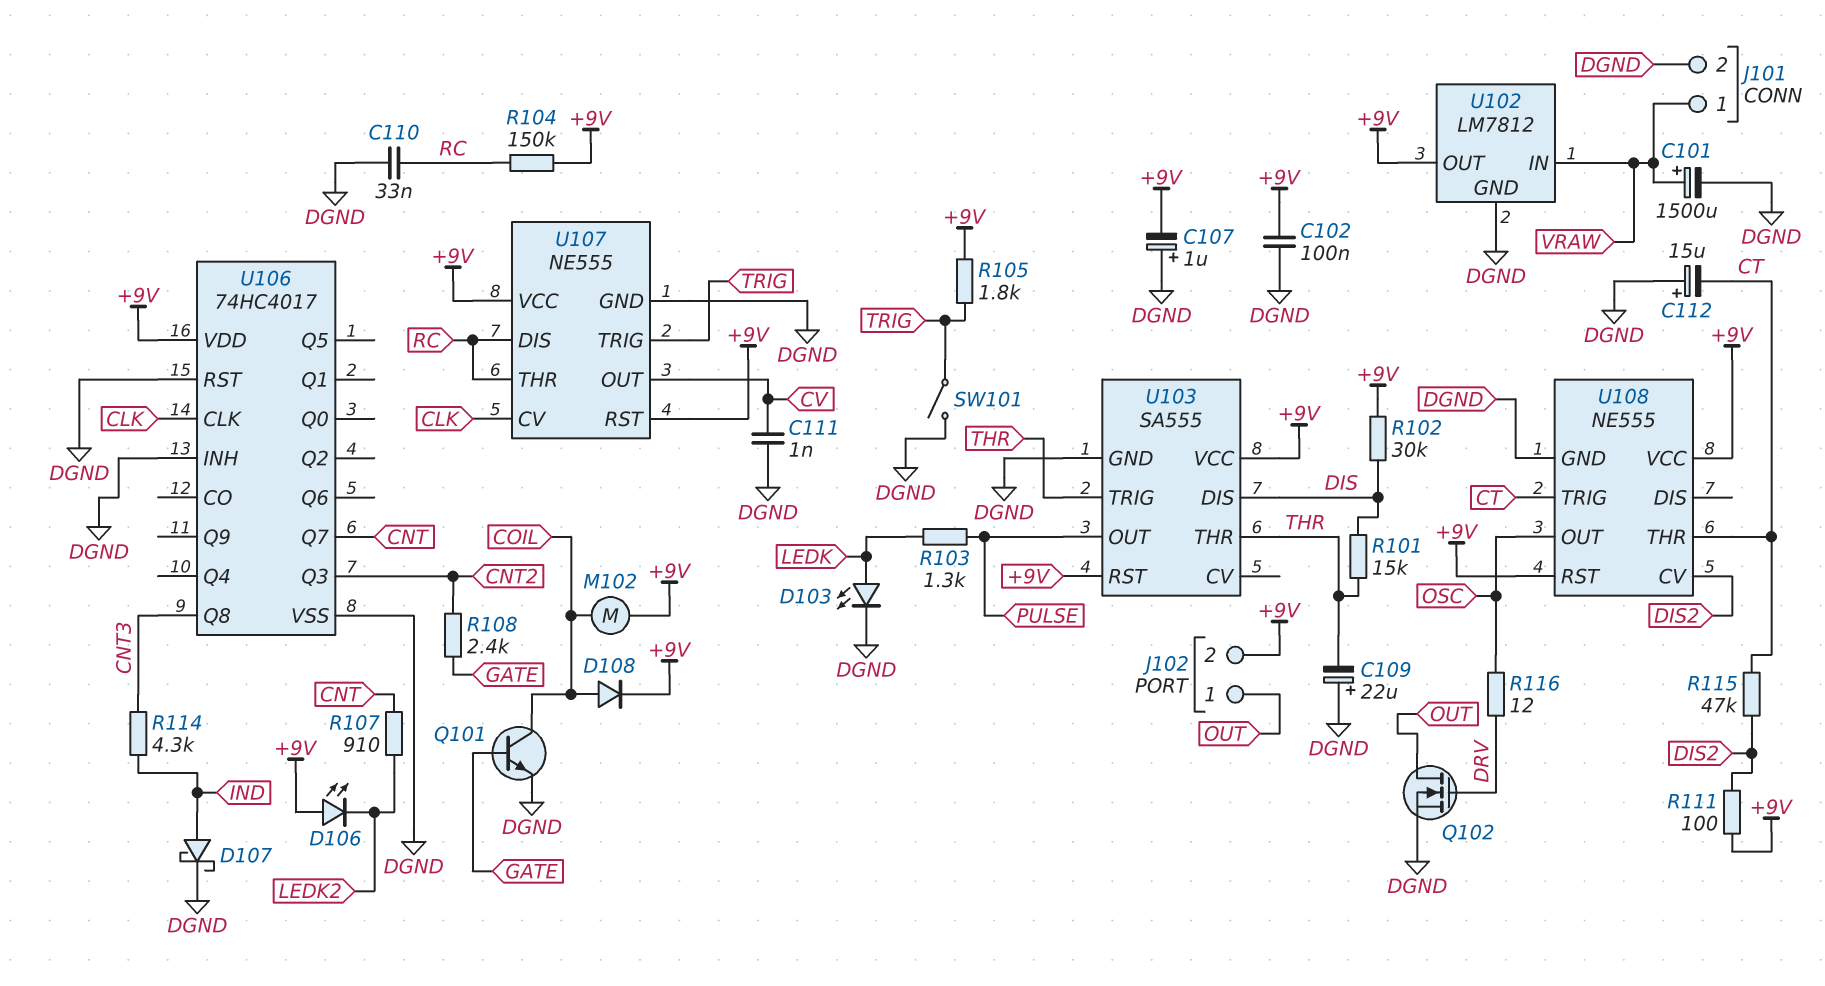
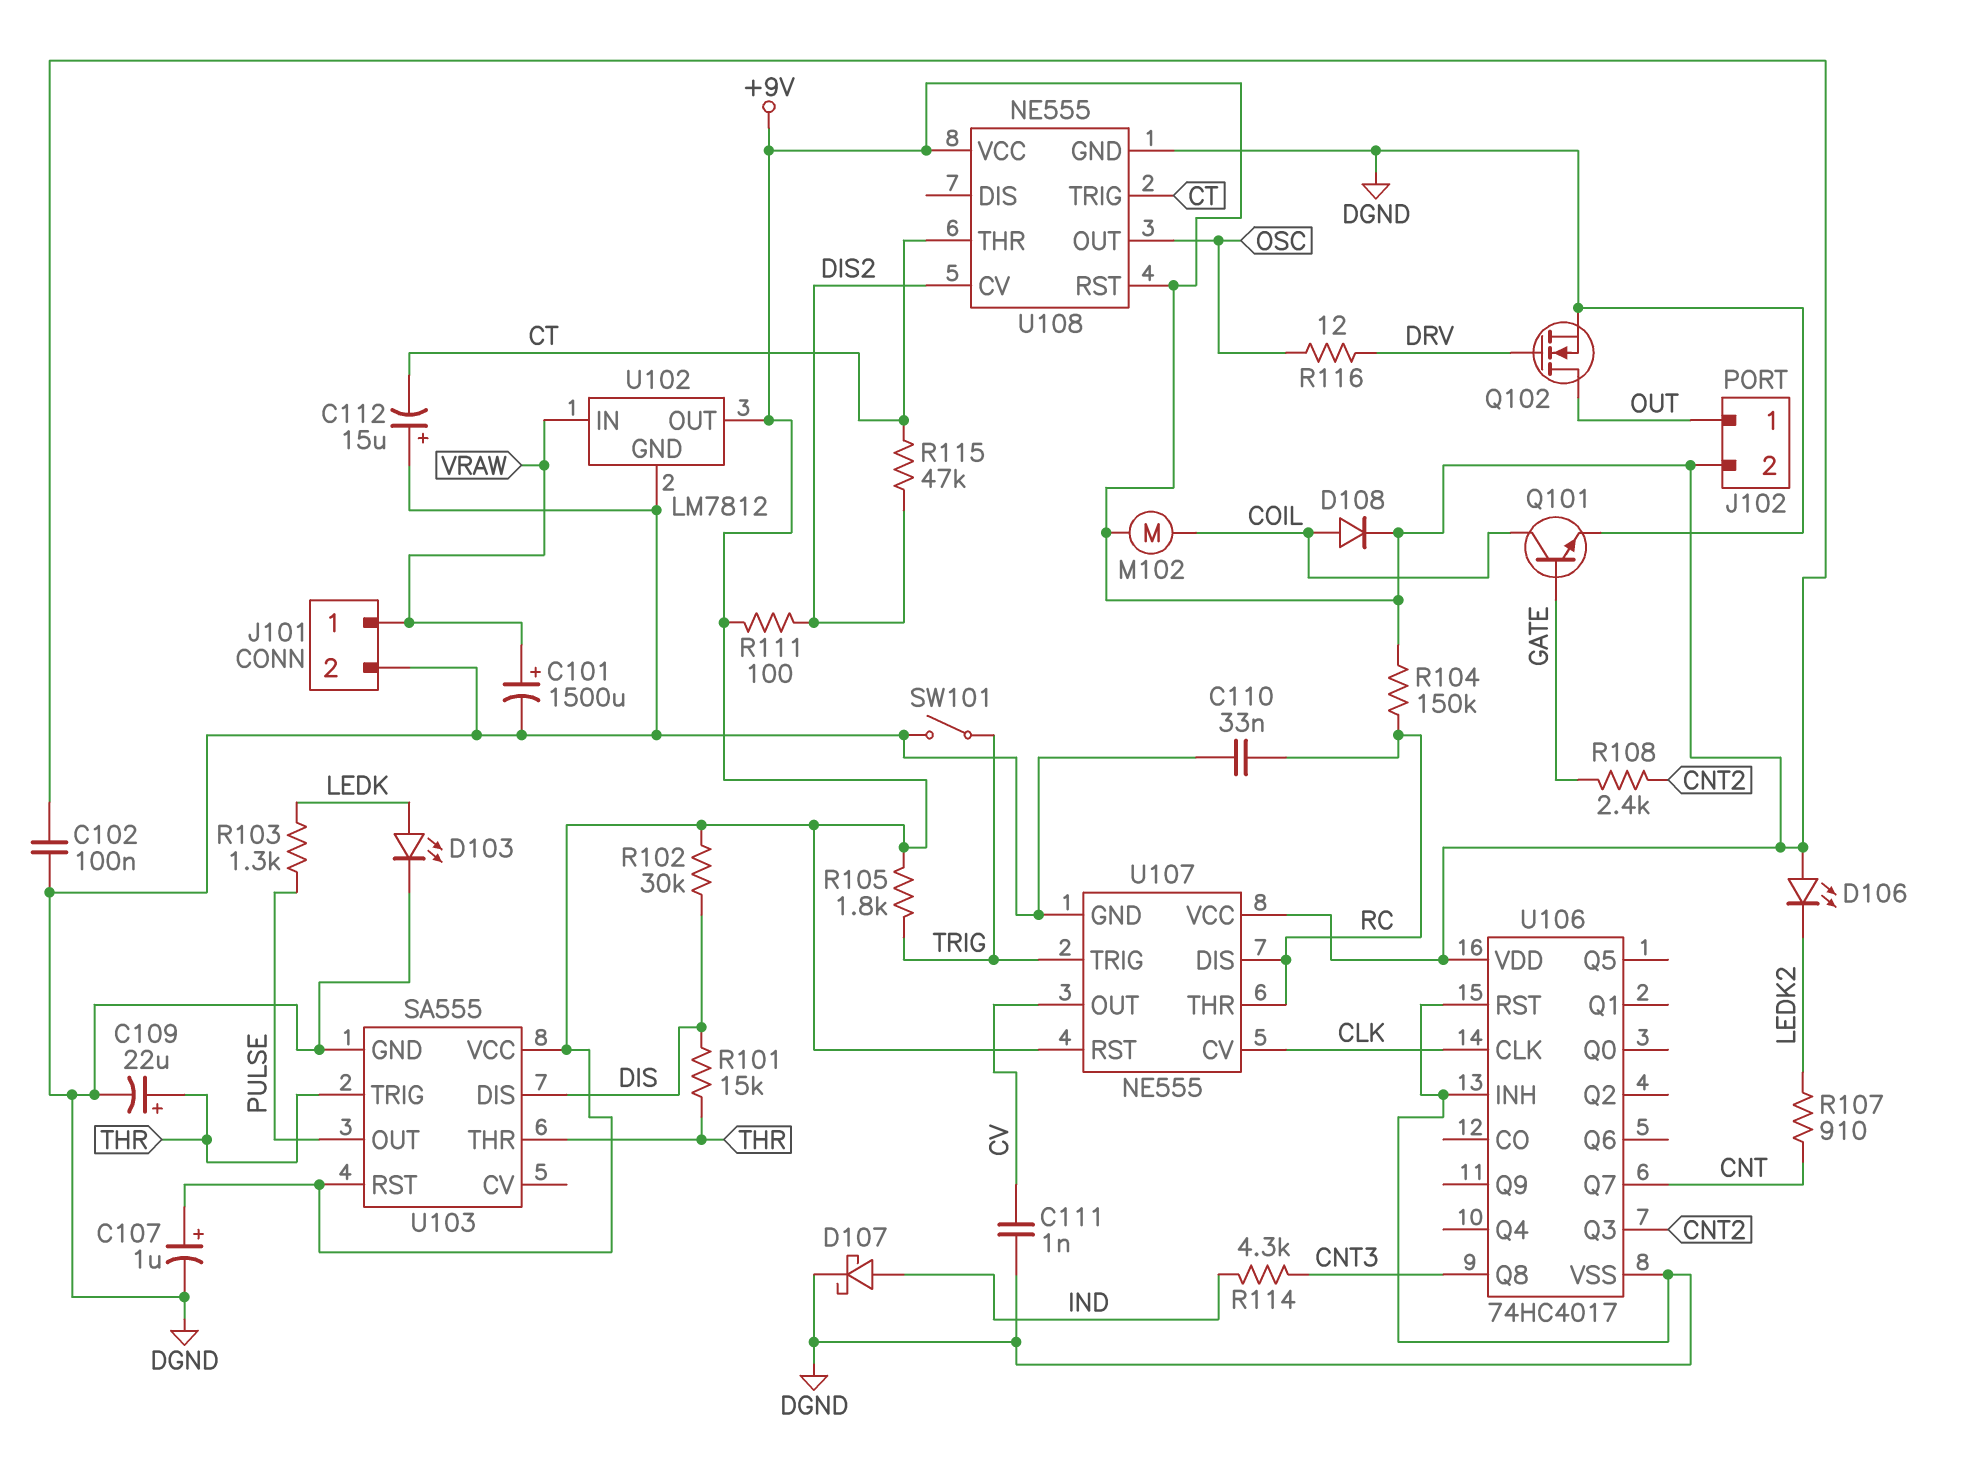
C107: 1uF (plus DGND, minus +9V) -> 1uF (plus +9V, minus DGND)
C109: 22uF (plus DGND, minus THR) -> 22uF (plus THR, minus DGND)

